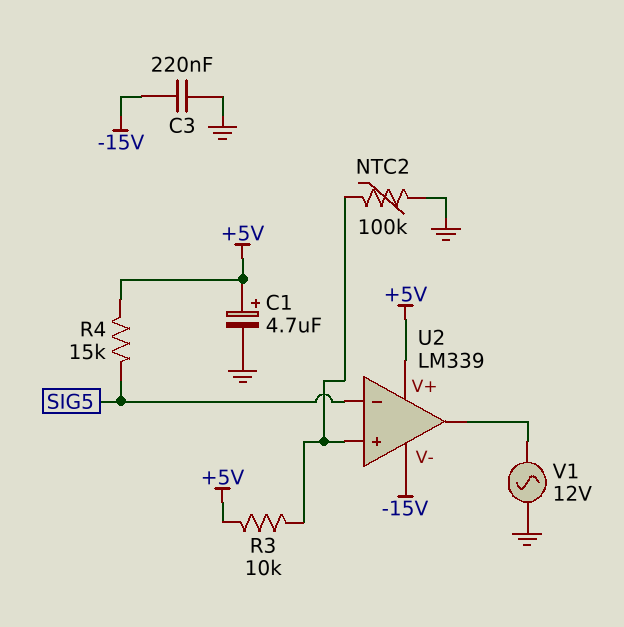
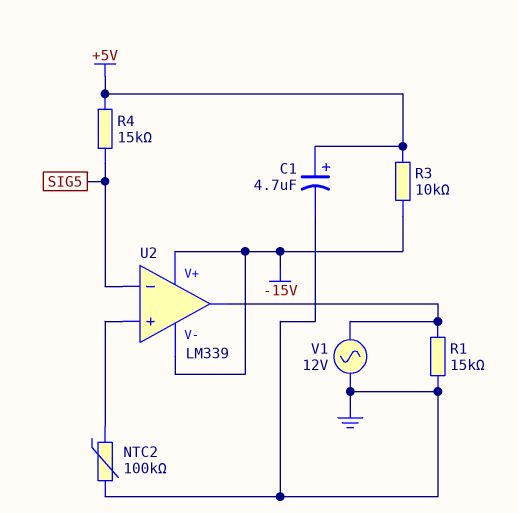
C3: 220nF (-15V, GND) -> none
R1: none -> 15k (GND, U2/out)
R3: 10k (+5V, U2/in+) -> 10k (+5V, -15V)
U2 pin V+: +5V -> -15V

